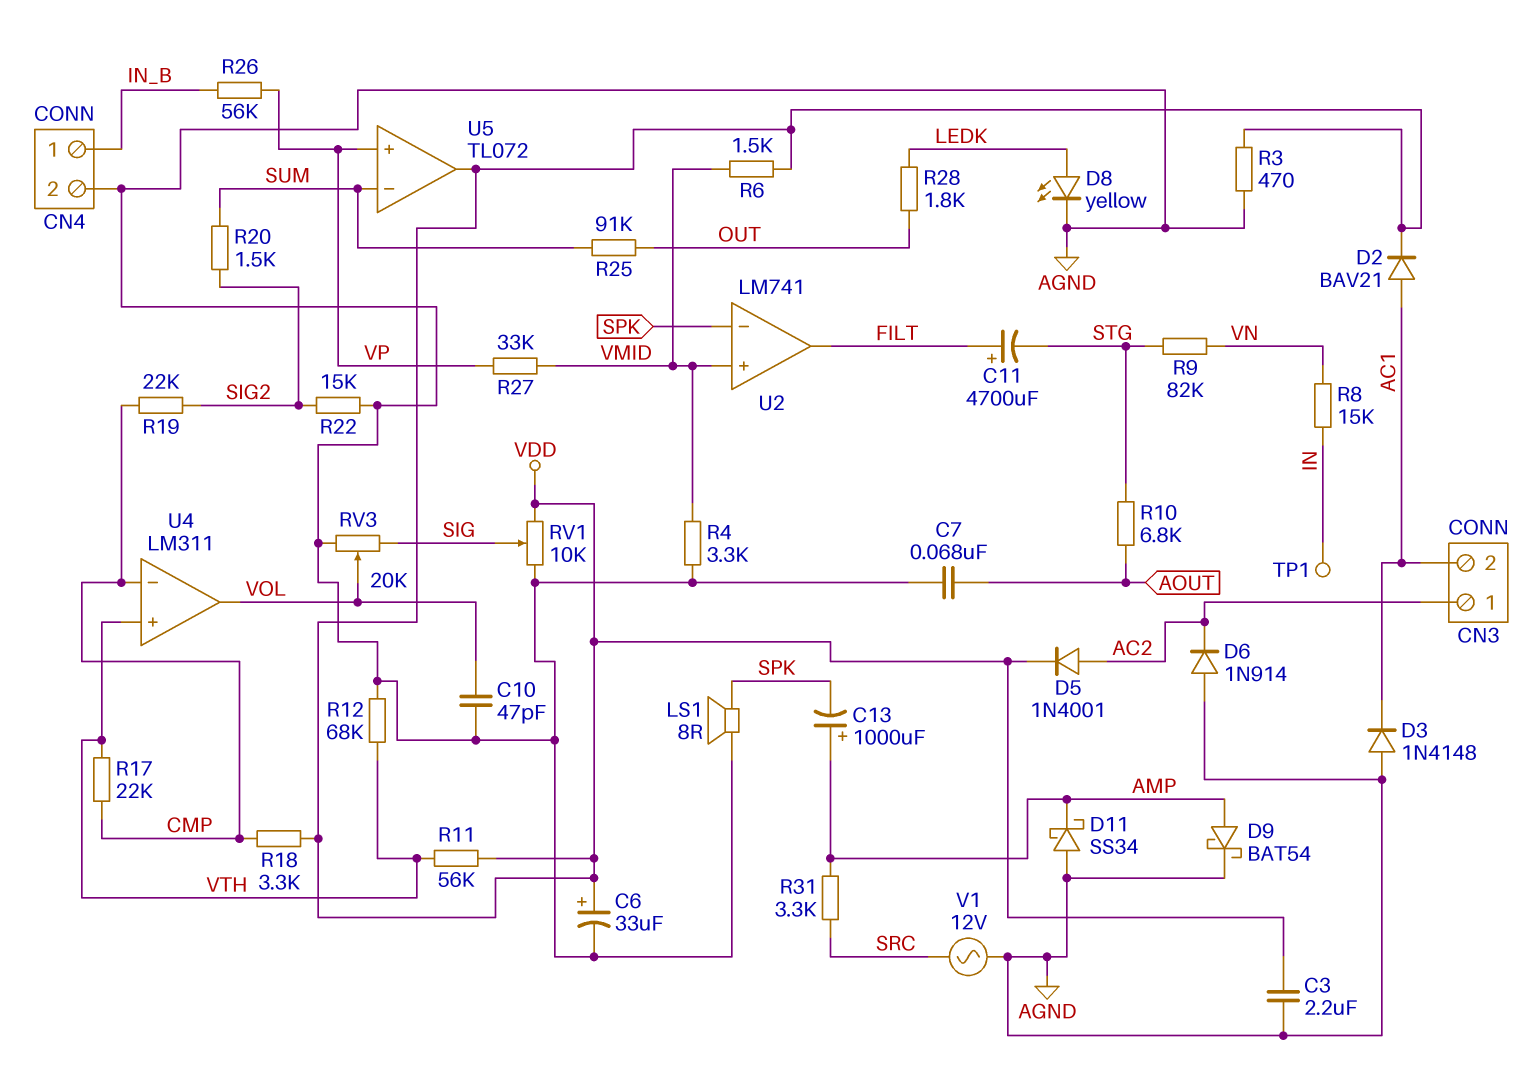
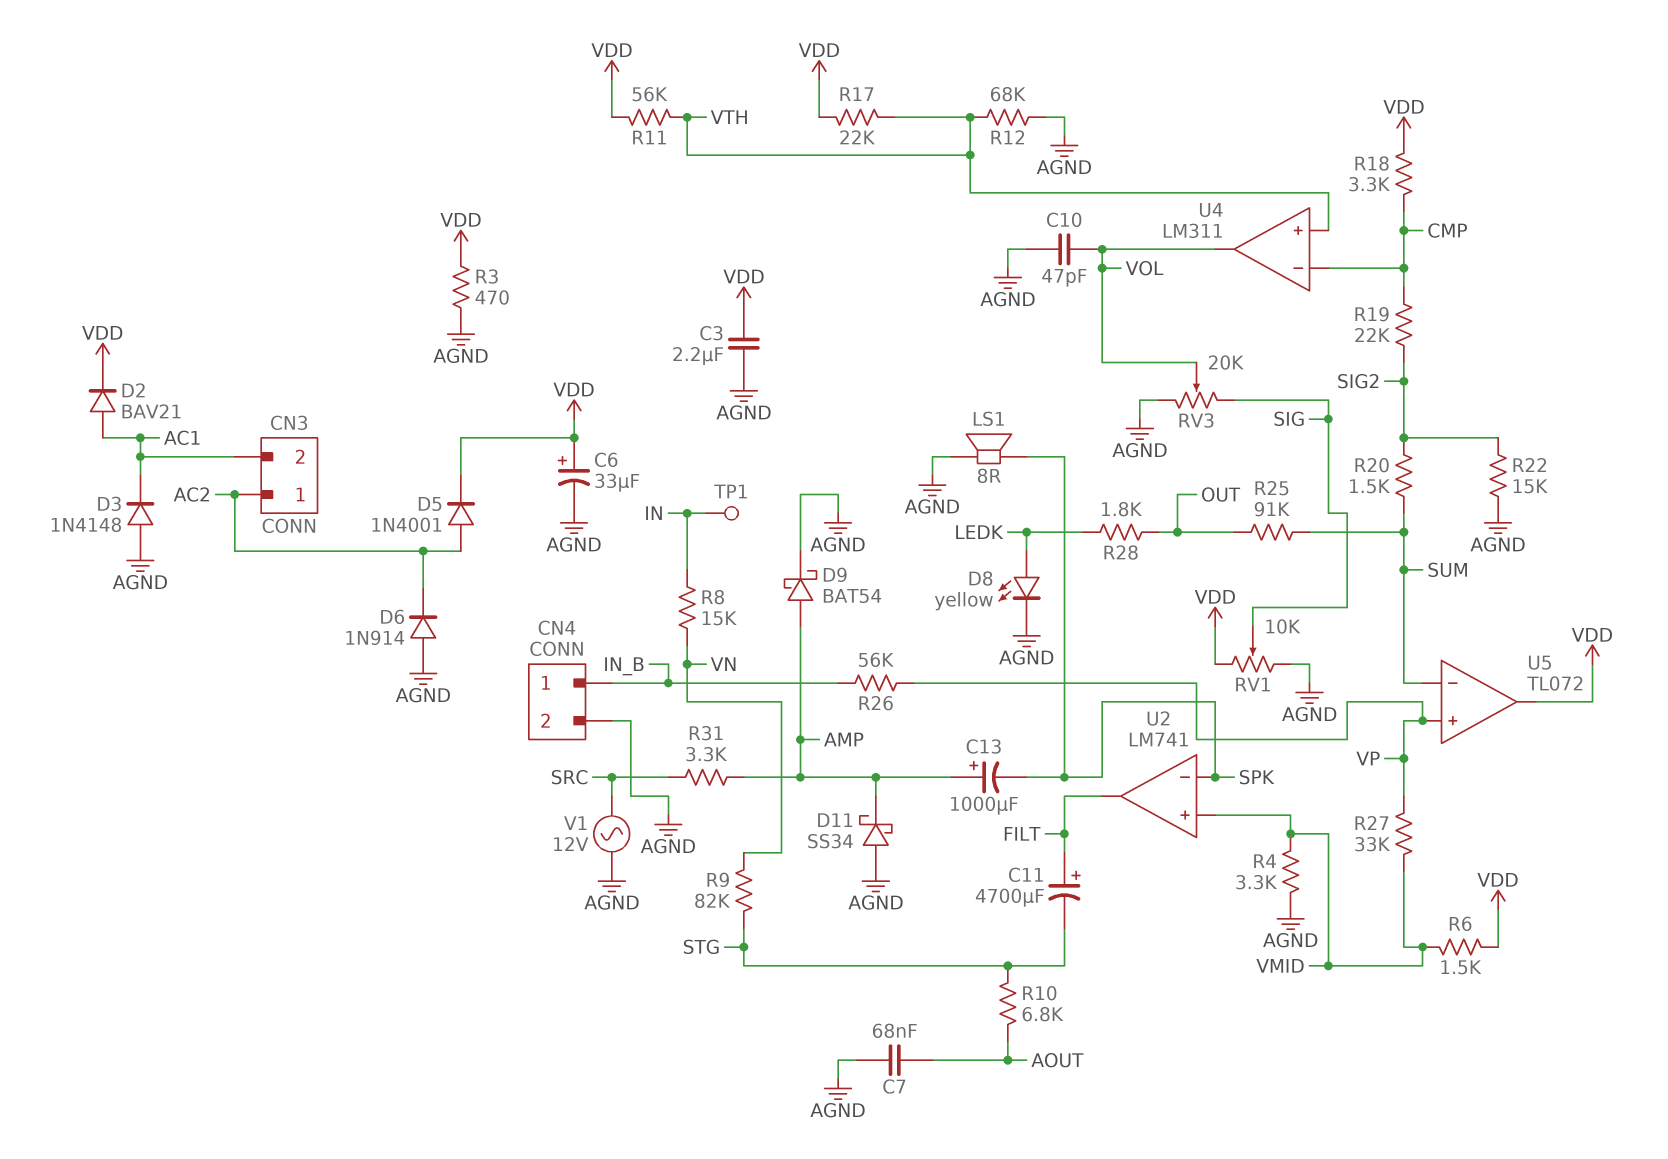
R17: 22k (CMP, VTH) -> 22k (VDD, VTH)

